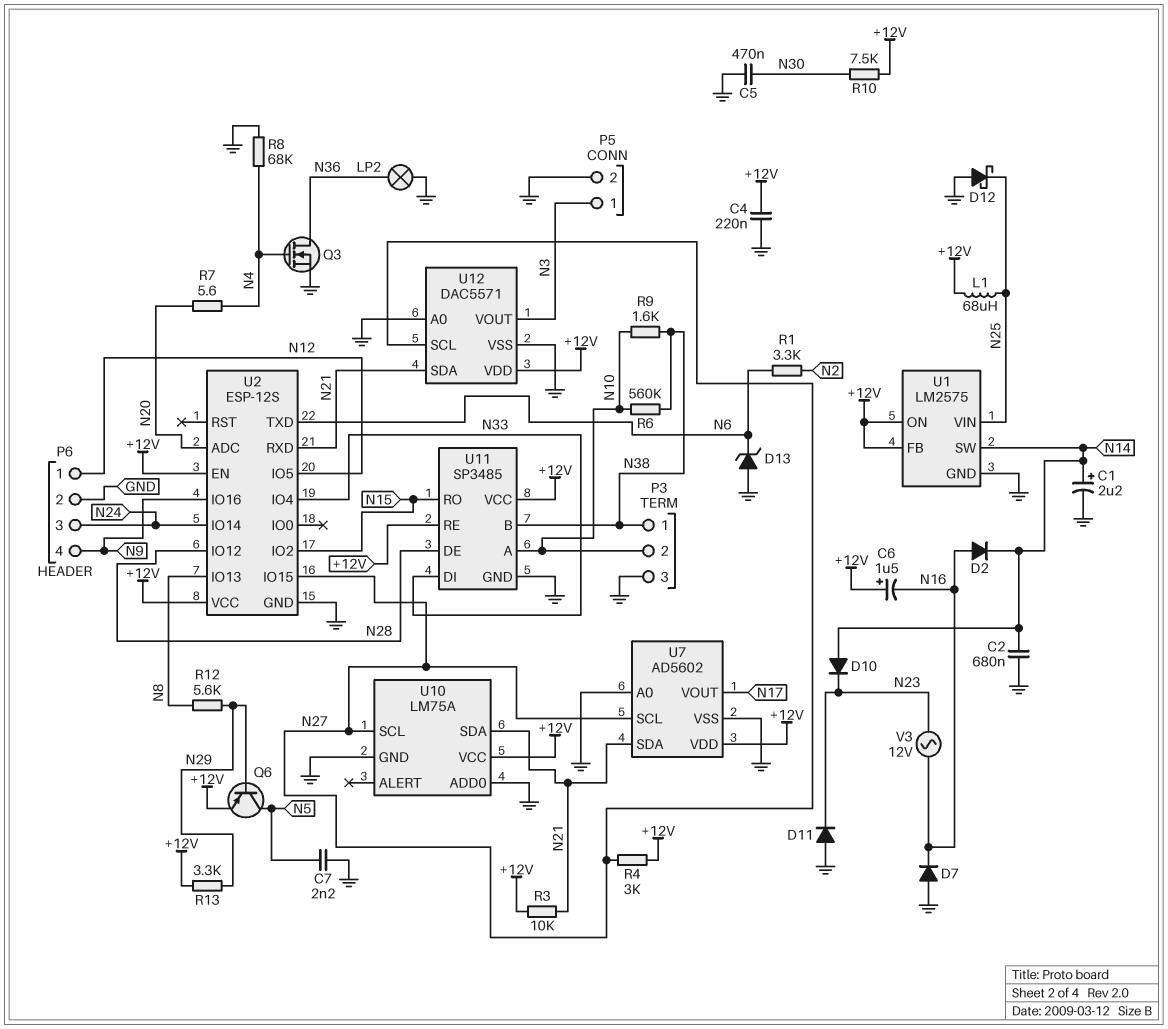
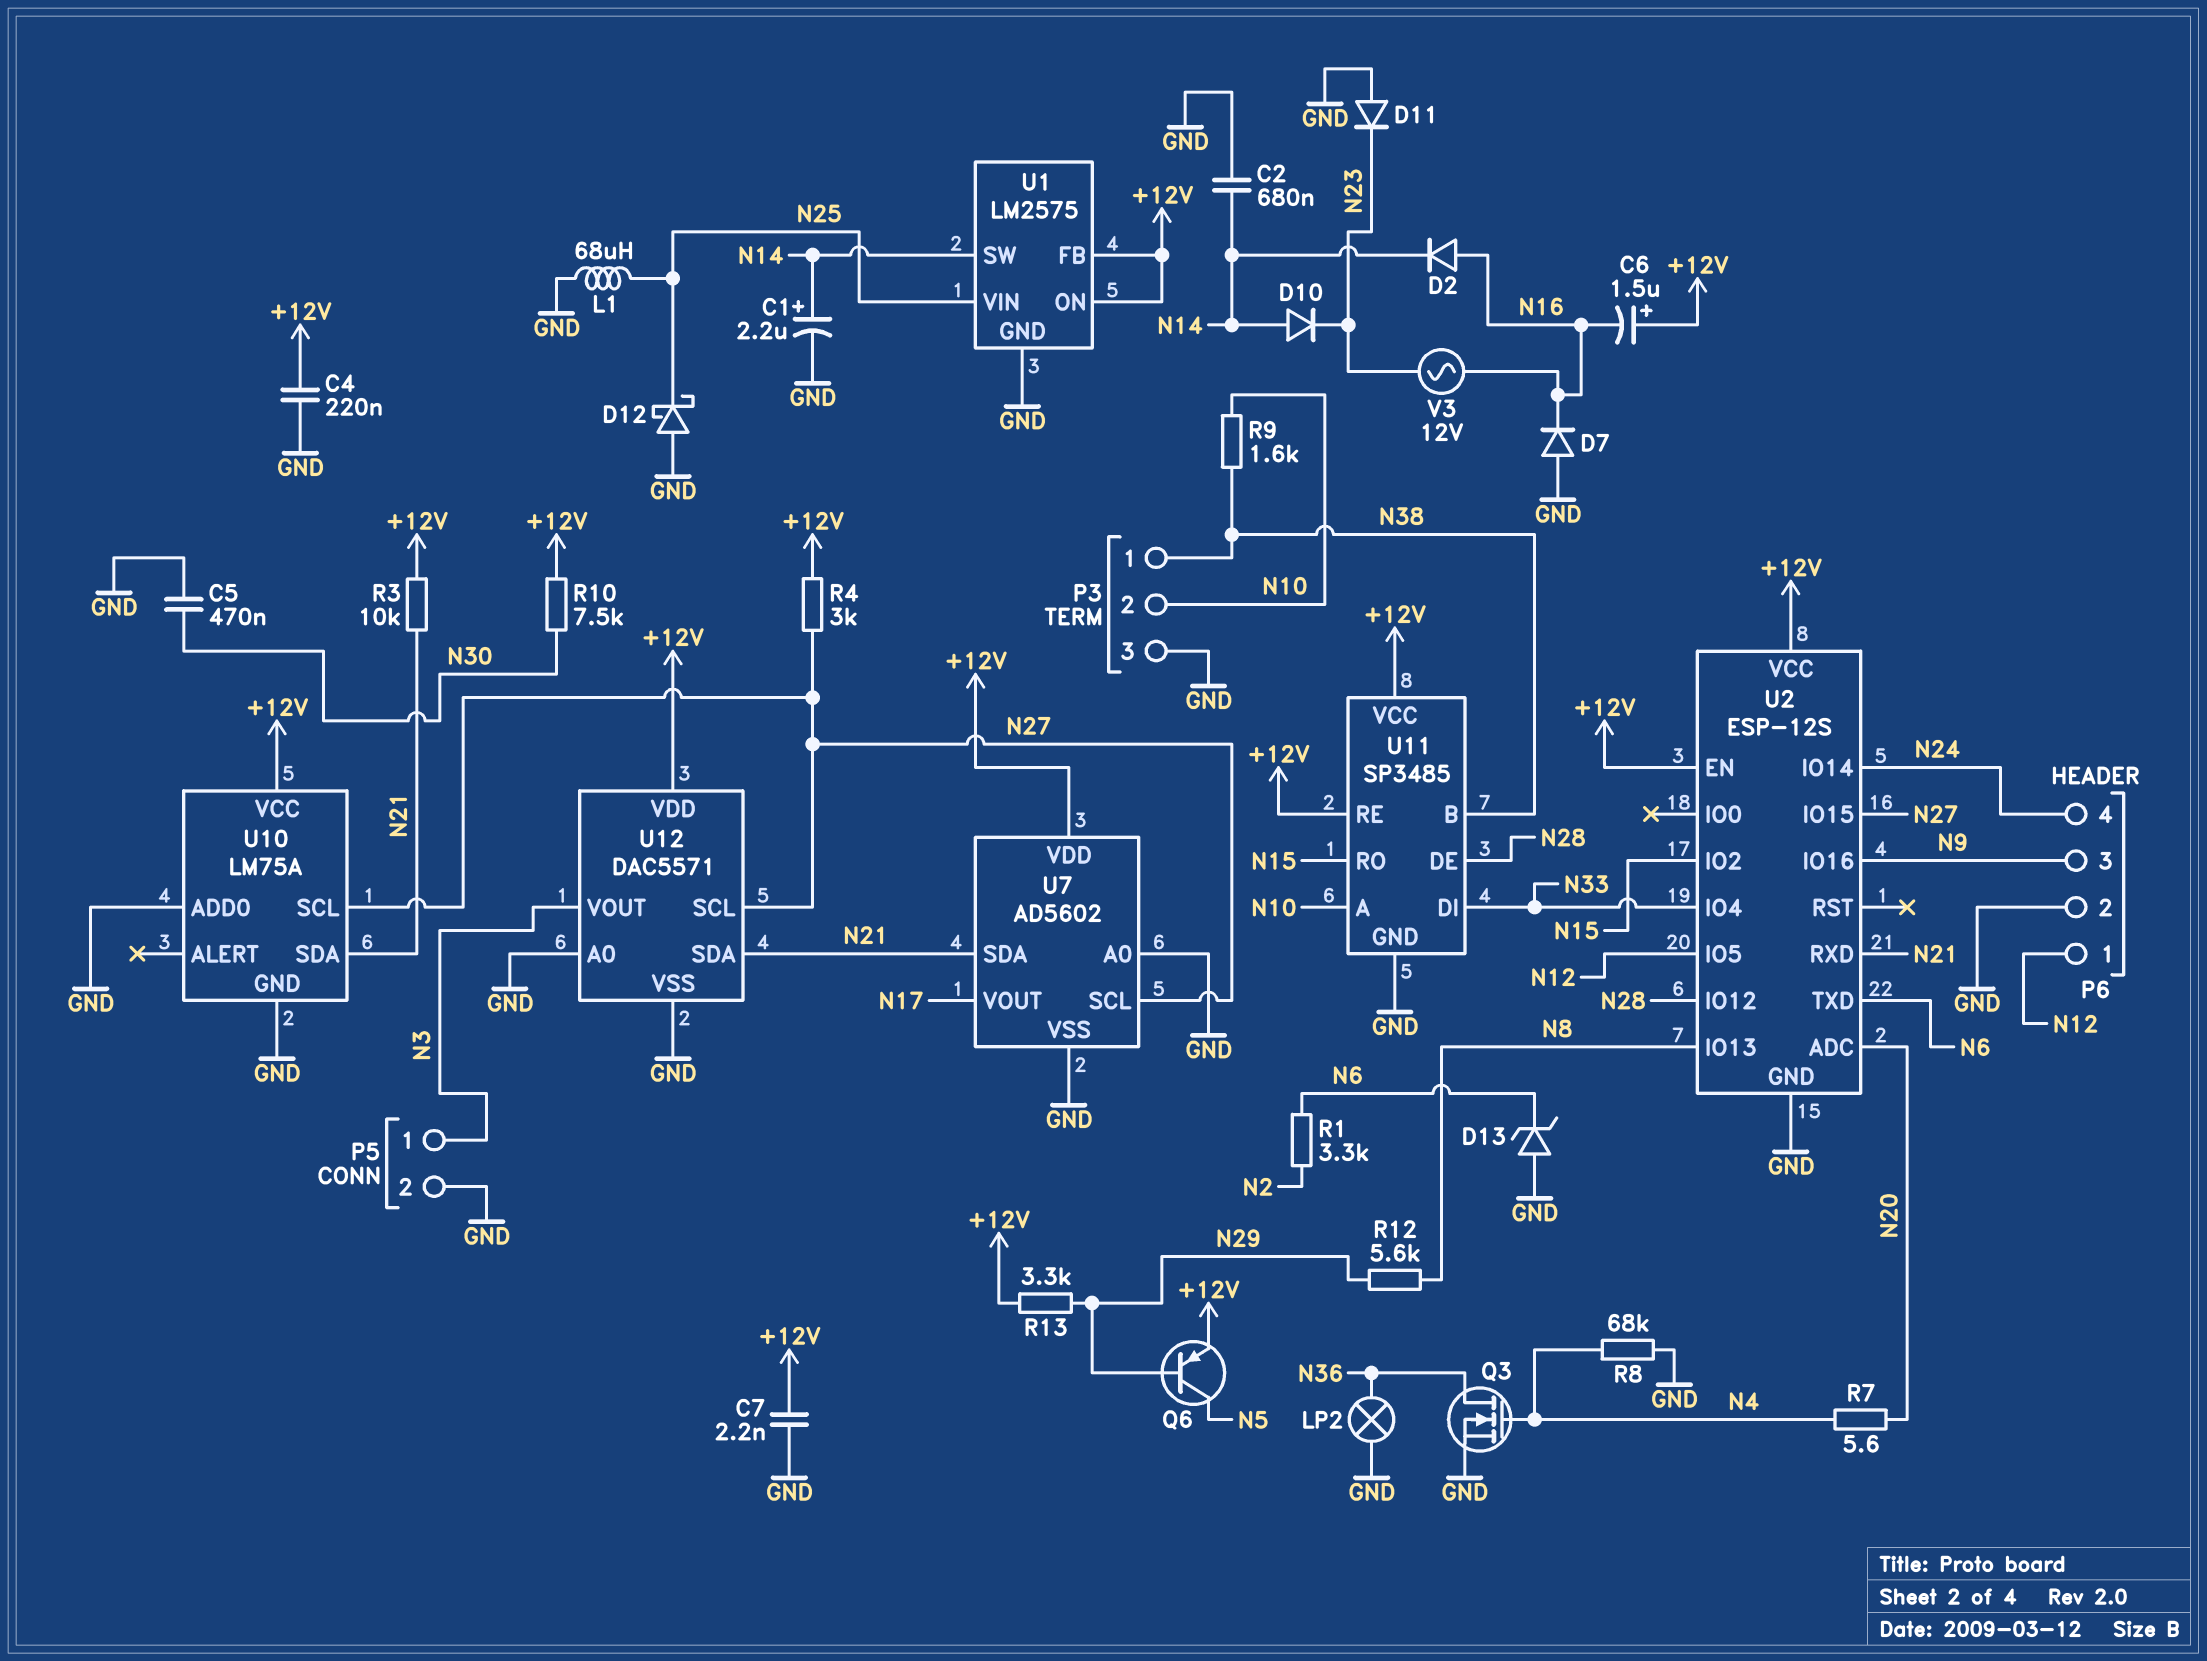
C7: 2.2nF (GND, N5) -> 2.2nF (+12V, GND)
L1: 68uH (+12V, N25) -> 68uH (GND, N25)
P6 pin 3: N24 -> N9
P6 pin 4: N9 -> N24
R6: 560k (N10, N38) -> none

